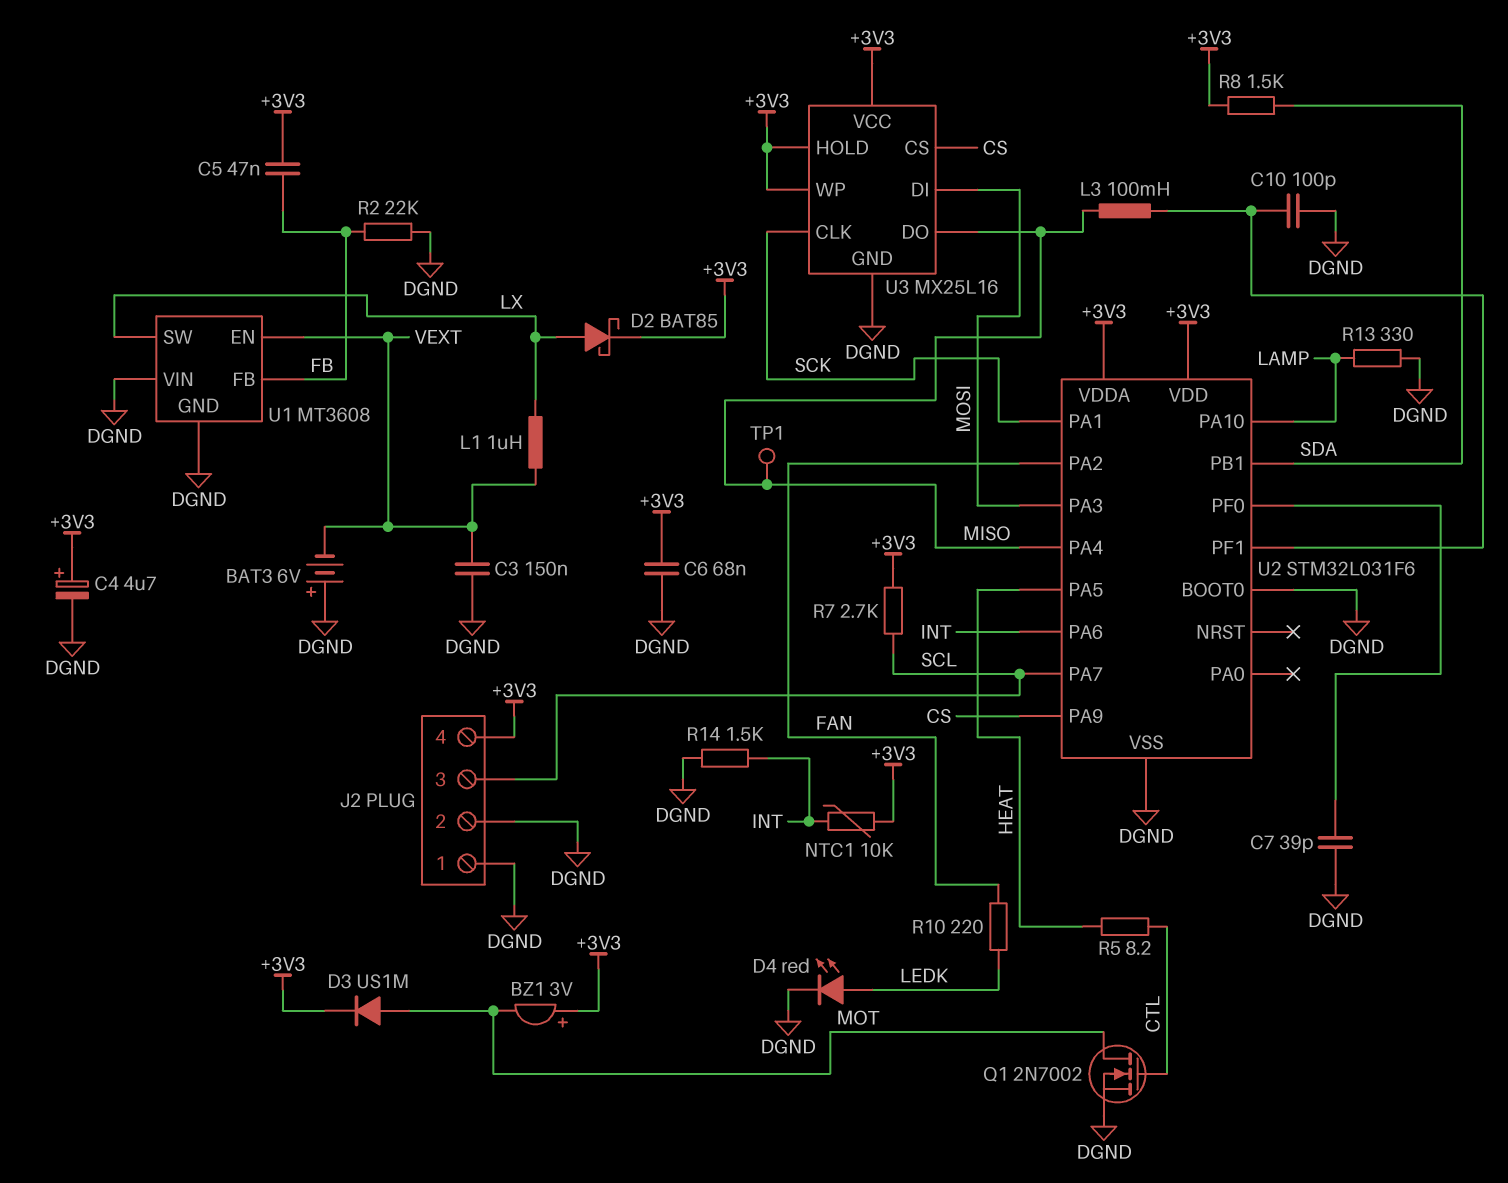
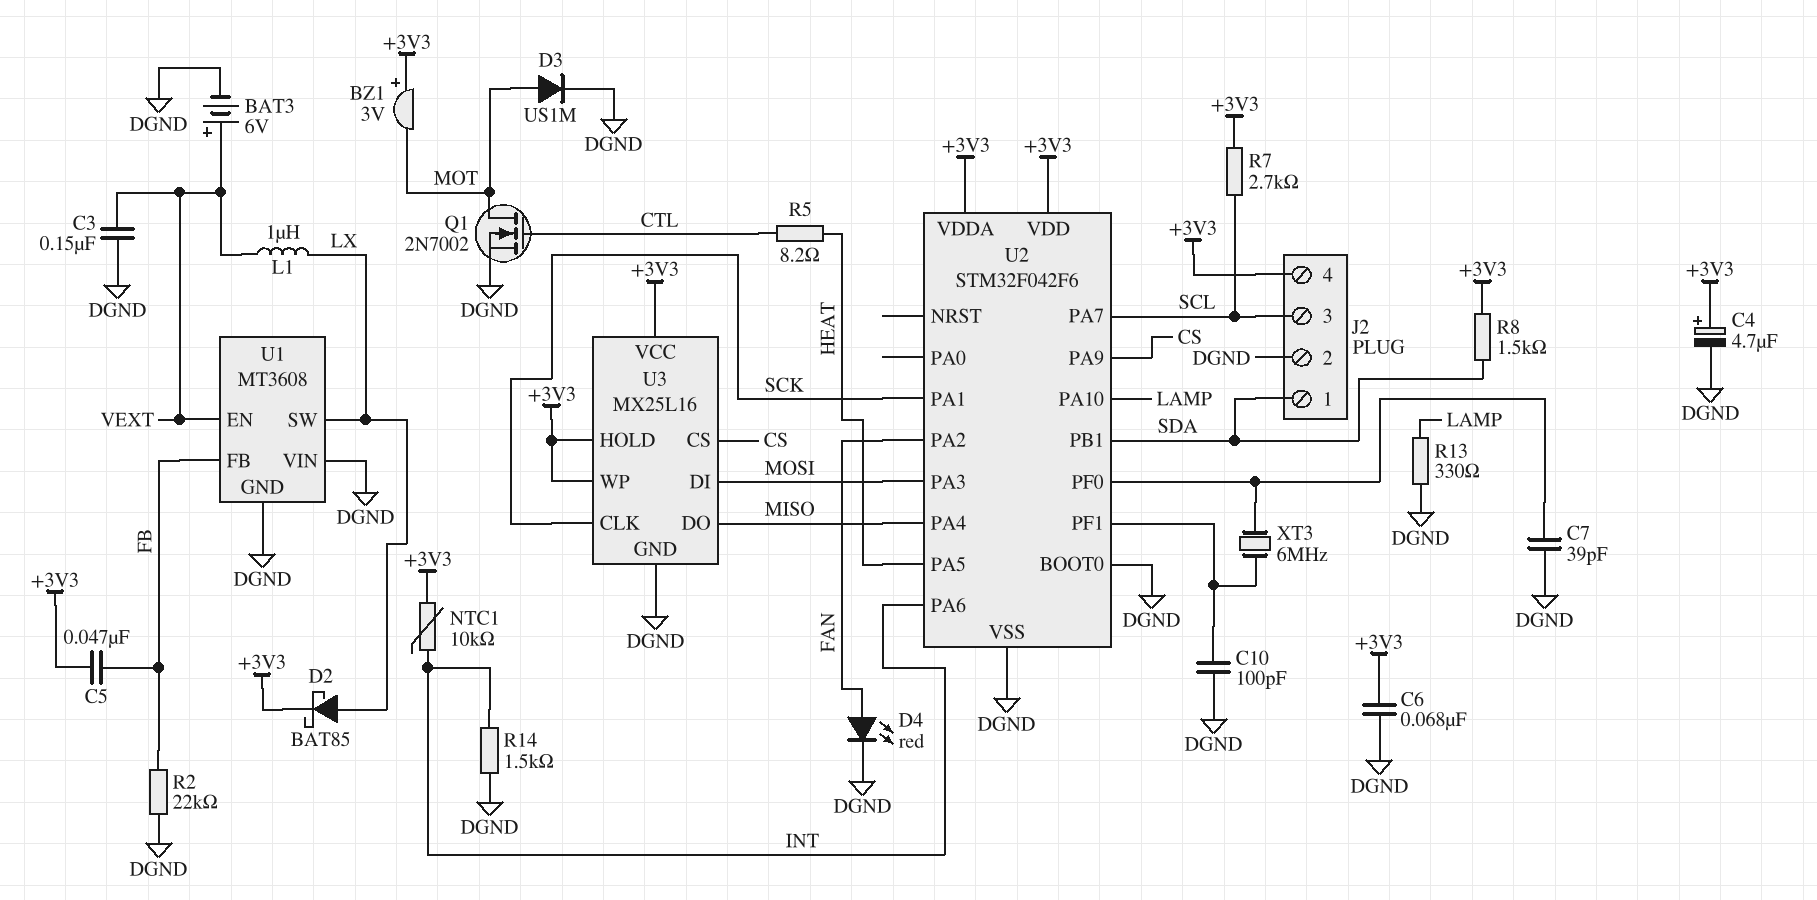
BAT3: 6V (plus DGND, minus VEXT) -> 6V (plus VEXT, minus DGND)
D3: diode US1M (A MOT, K +3V3) -> diode US1M (A MOT, K DGND)
D4: LED red (A LEDK, K DGND) -> LED red (A FAN, K DGND)
J2 pin 1: DGND -> SDA
L3: 100mH (MISO, U2/PF1) -> none
R10: 220 (FAN, LEDK) -> none
TP1: test point (MISO) -> none
U2: STM32L031F6 -> STM32F042F6
XT3: none -> 6MHz (U2/PF0, U2/PF1)

